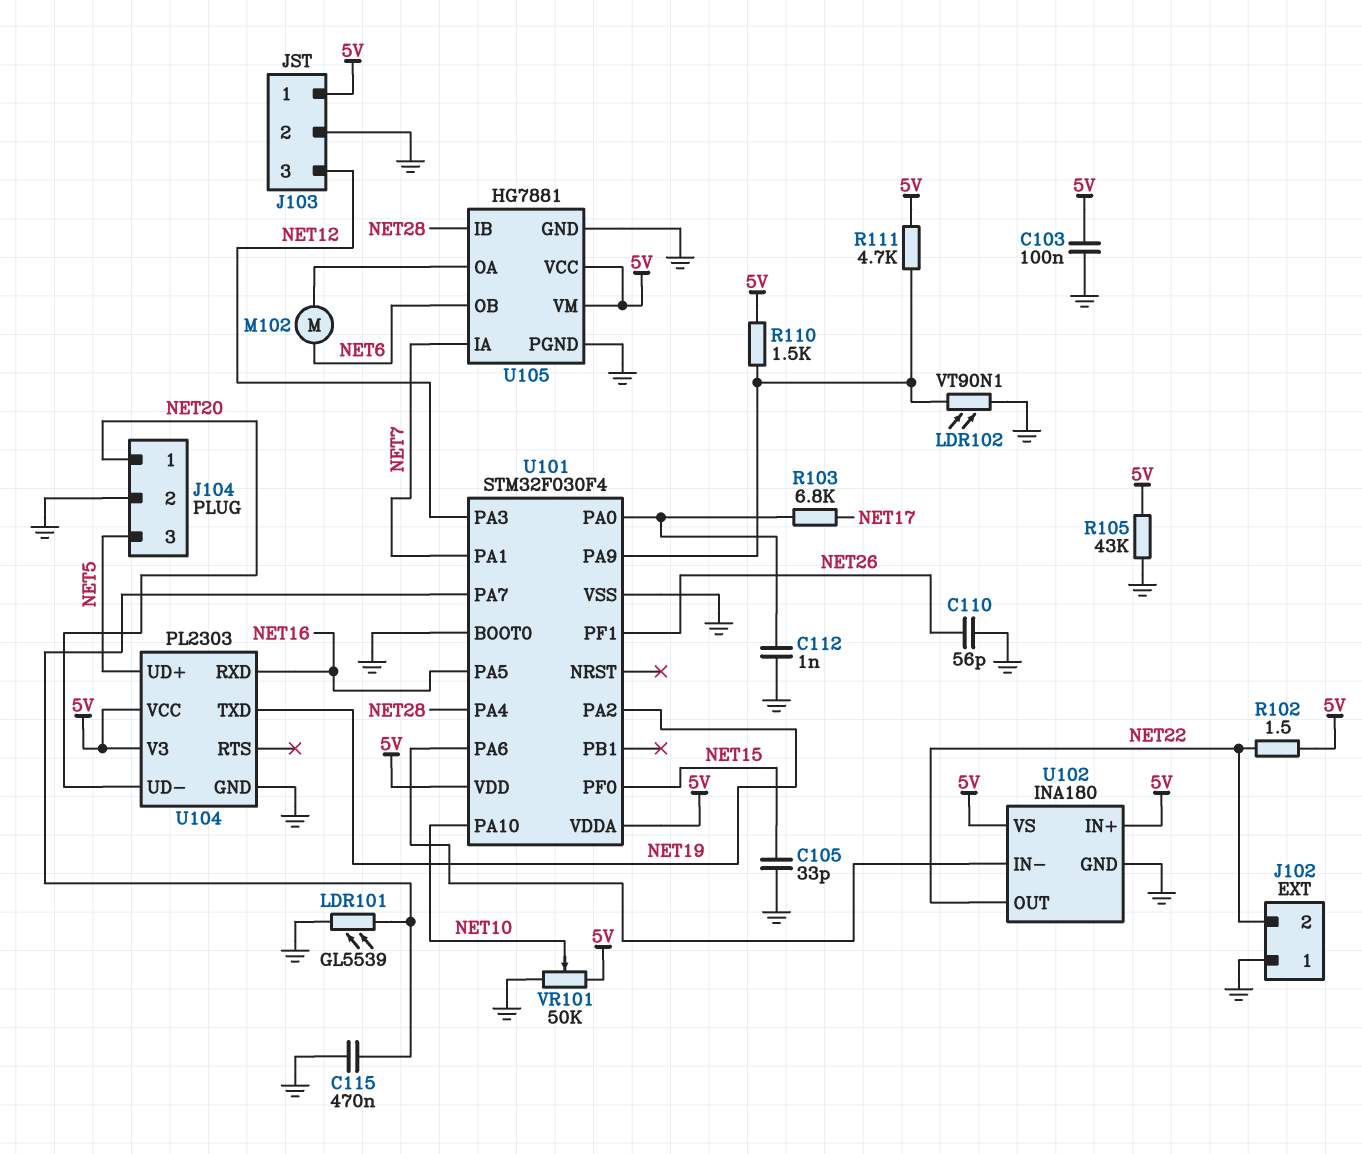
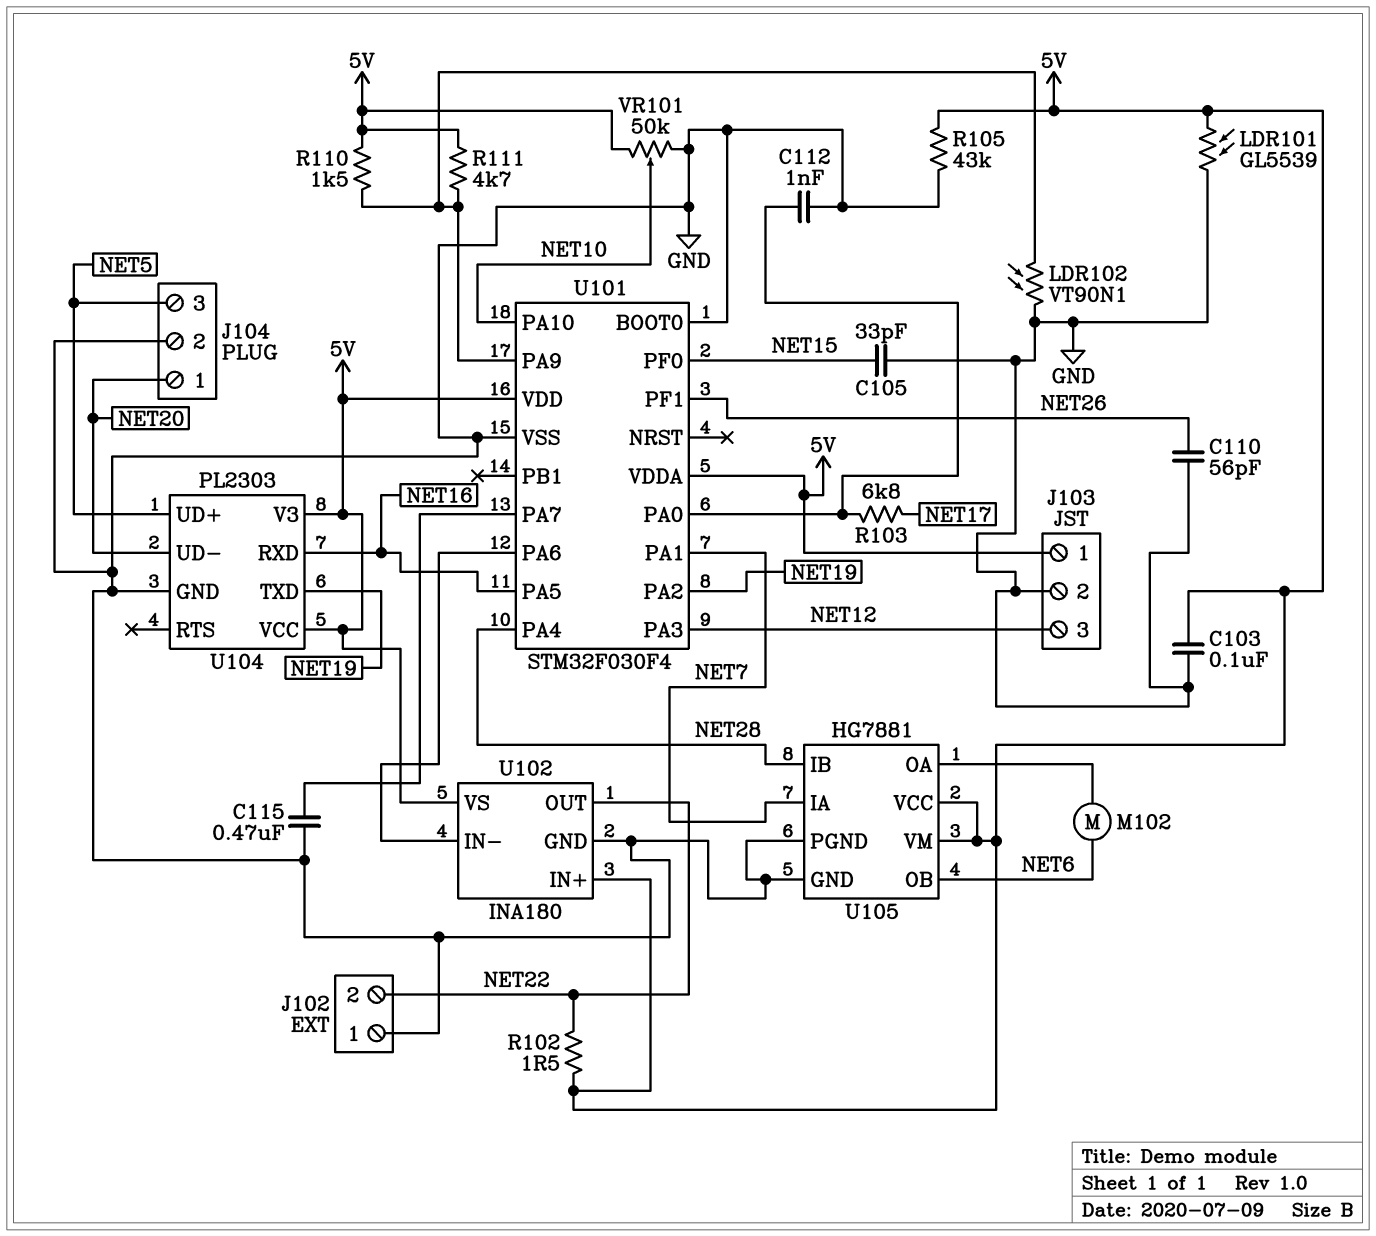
LDR101: GL5539 (GND, U101/PA7) -> GL5539 (5V, GND)

